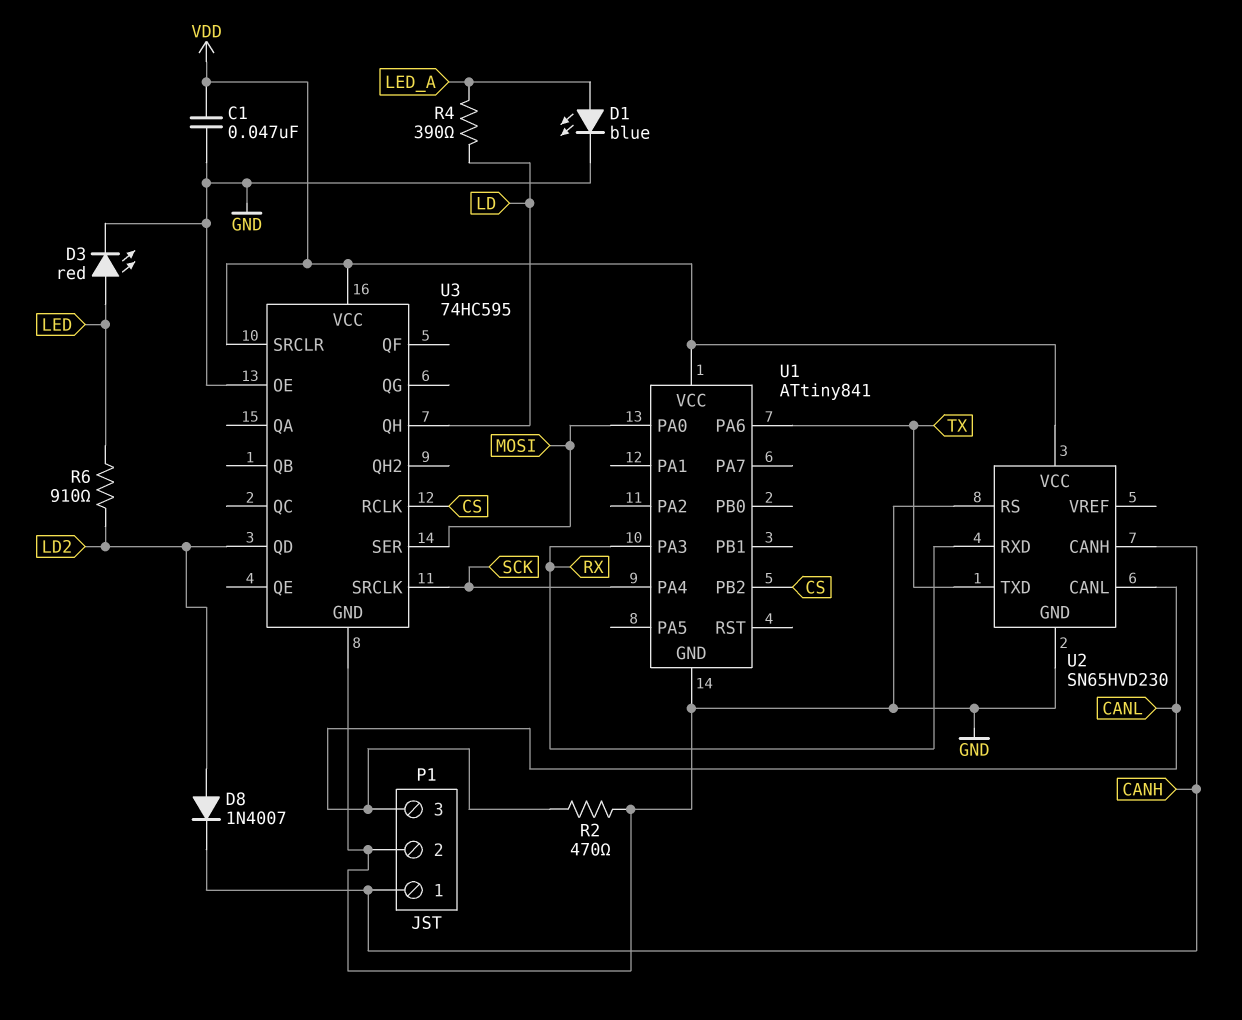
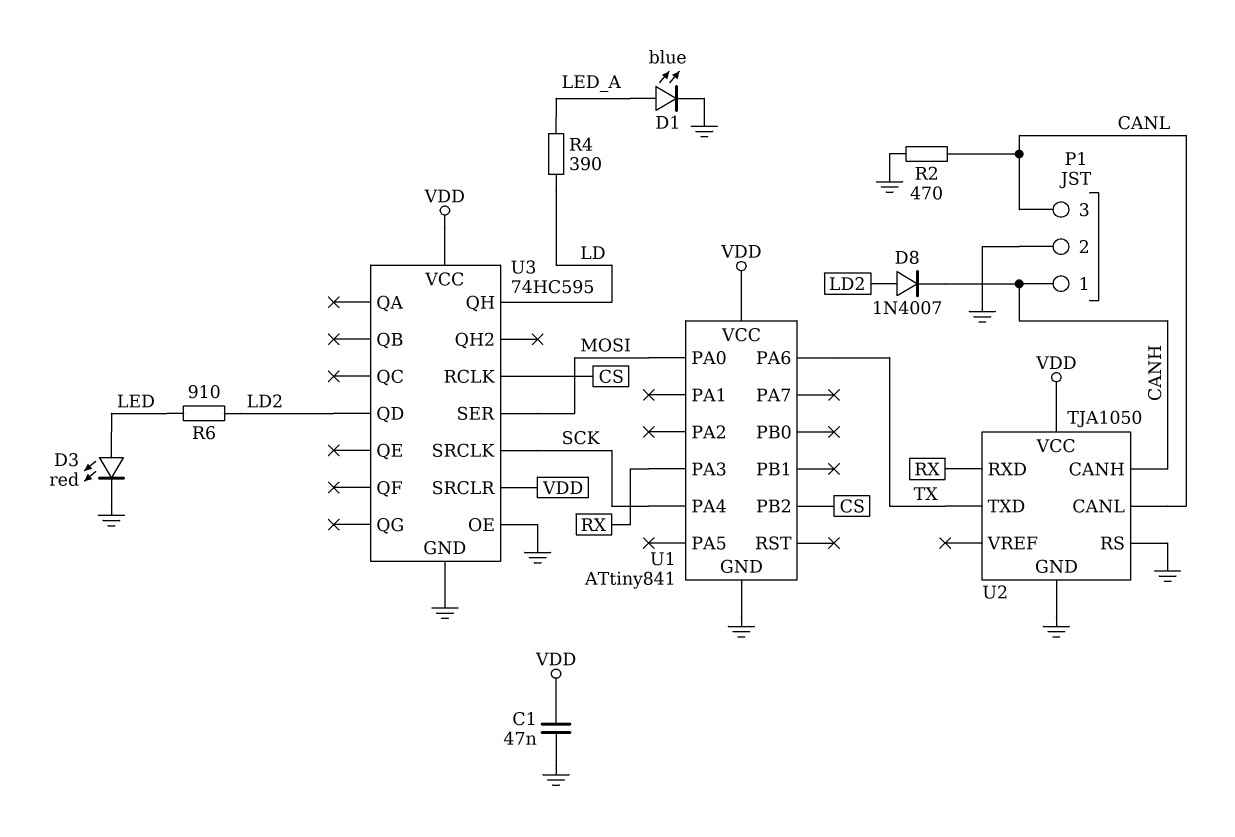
U2: SN65HVD230 -> TJA1050

